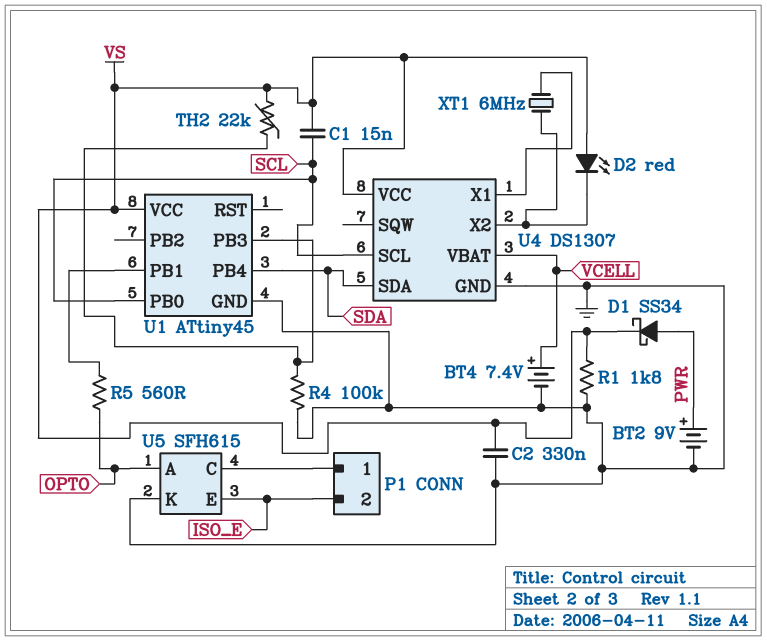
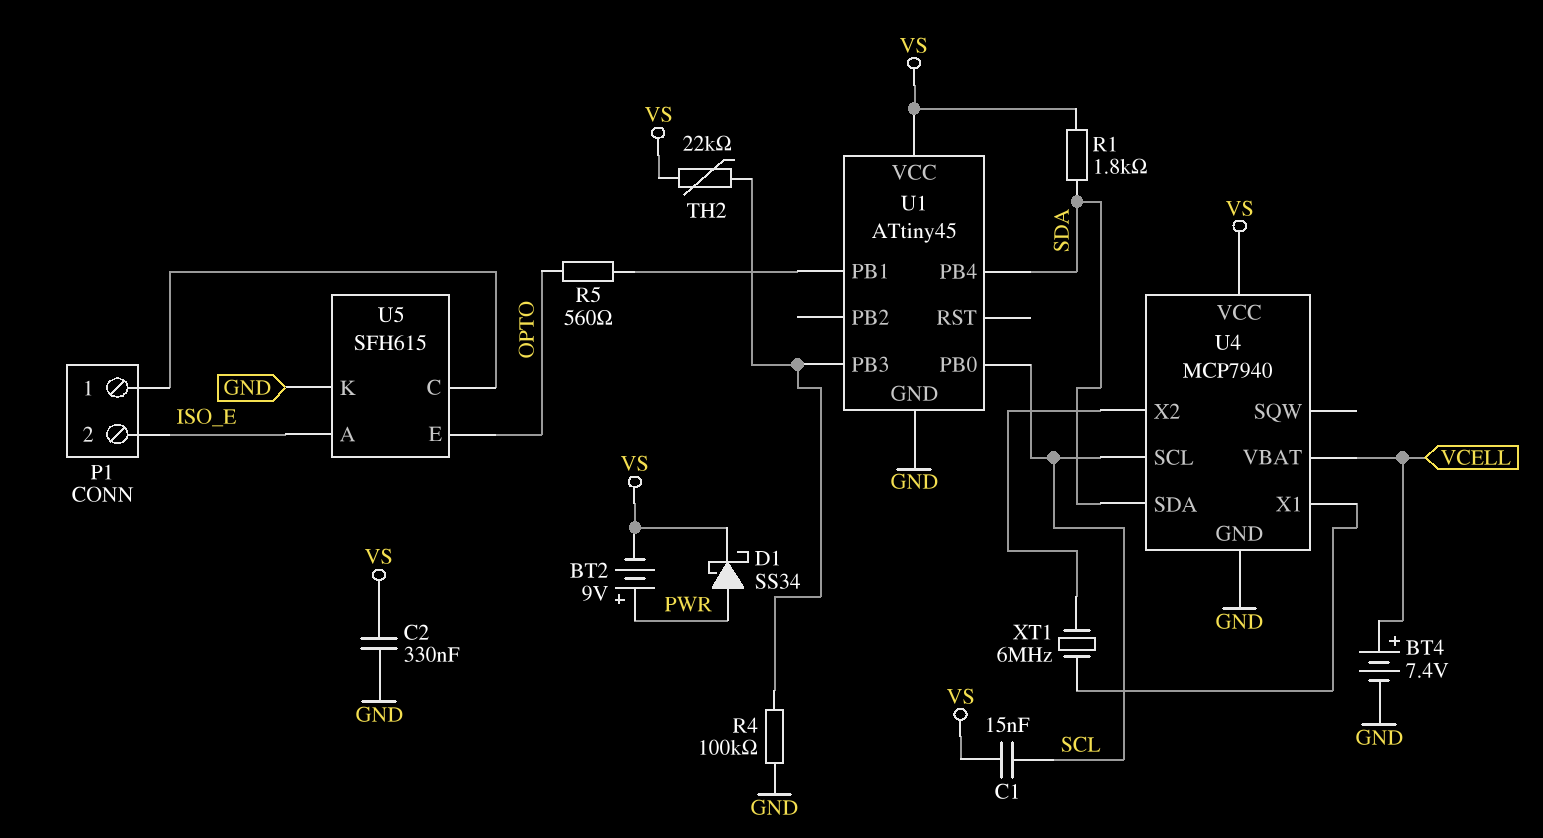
BT2: 9V (plus PWR, minus GND) -> 9V (plus PWR, minus VS)
D2: LED red (A VS, K U4/X2) -> none
R1: 1.8k (GND, VS) -> 1.8k (SDA, VS)
U4: DS1307 -> MCP7940
U5 pin A: OPTO -> ISO_E
U5 pin E: ISO_E -> OPTO

